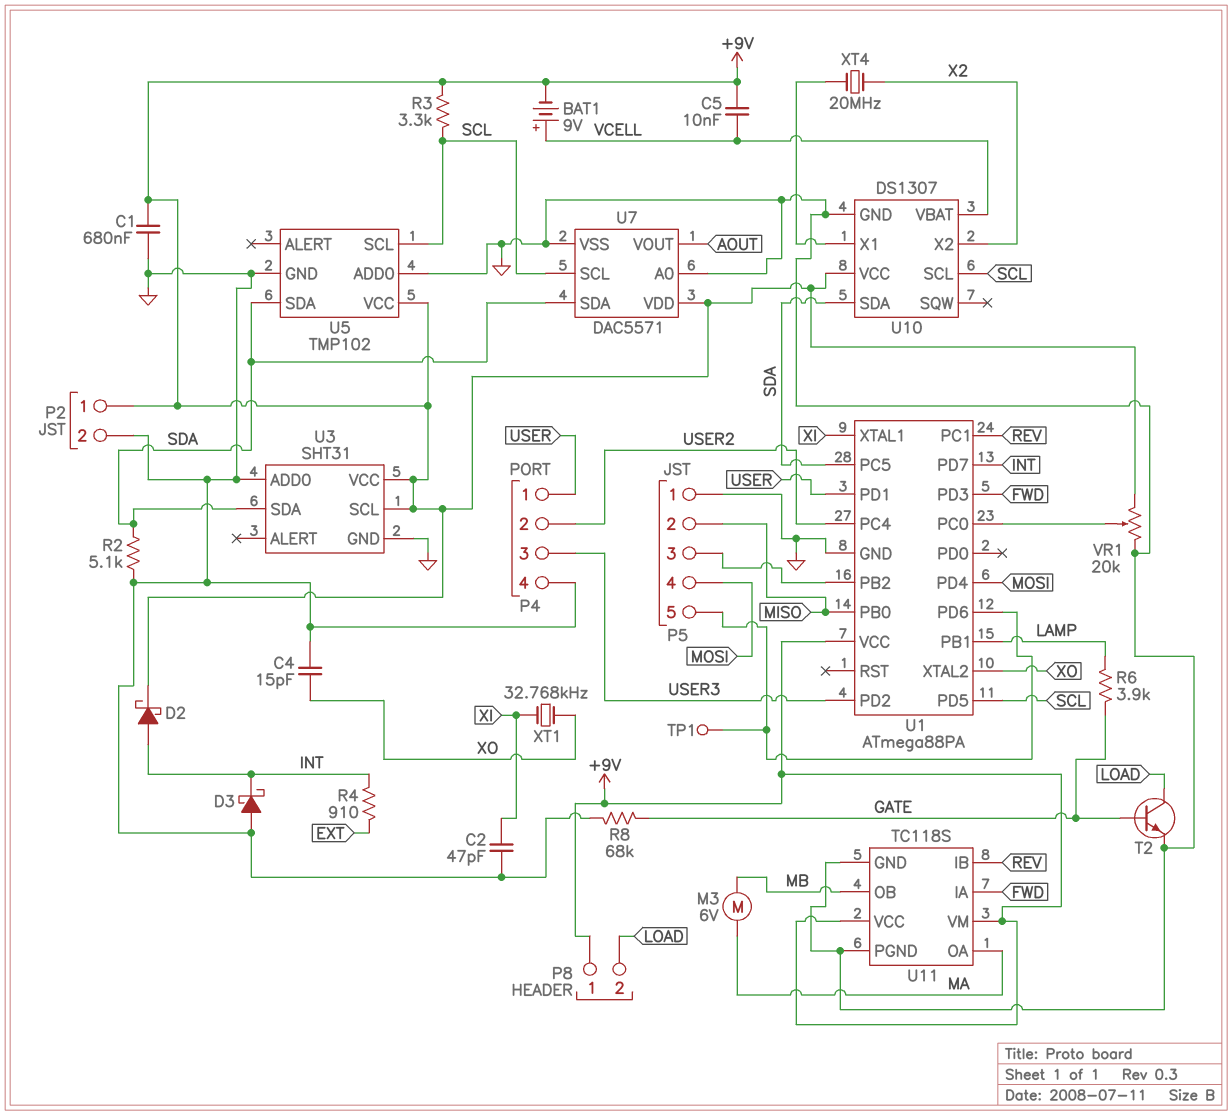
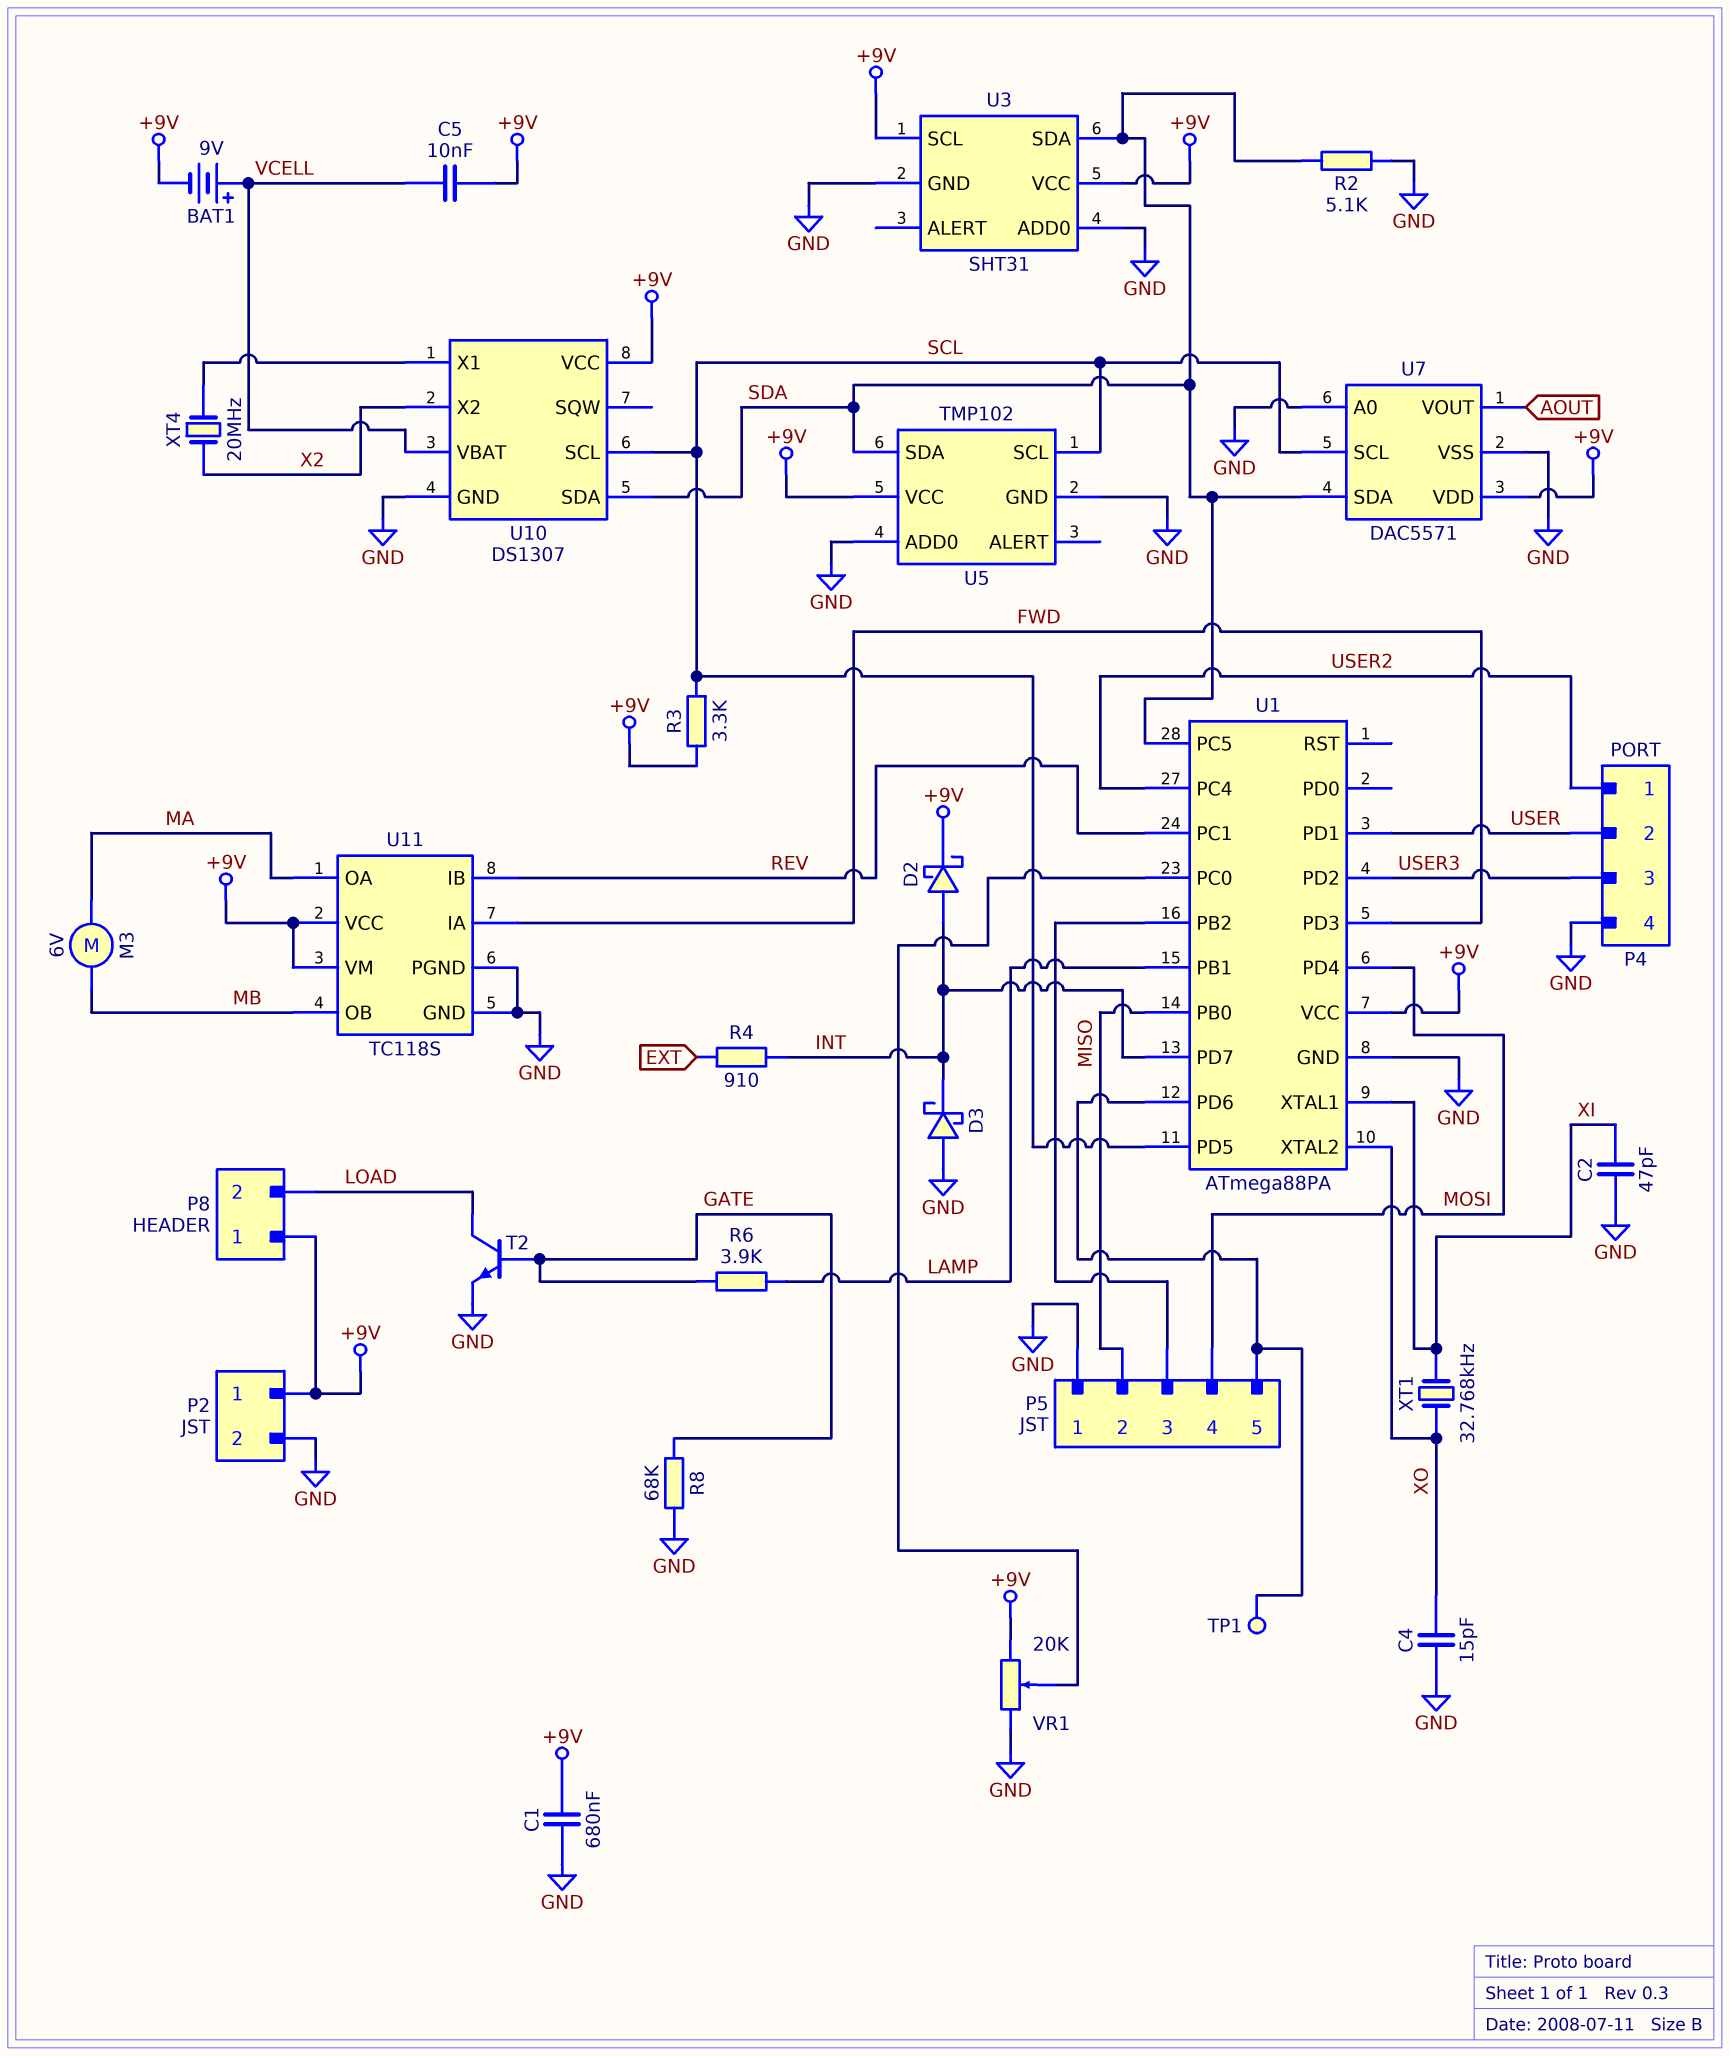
P4 pin 1: USER -> USER2
P4 pin 2: USER2 -> USER

